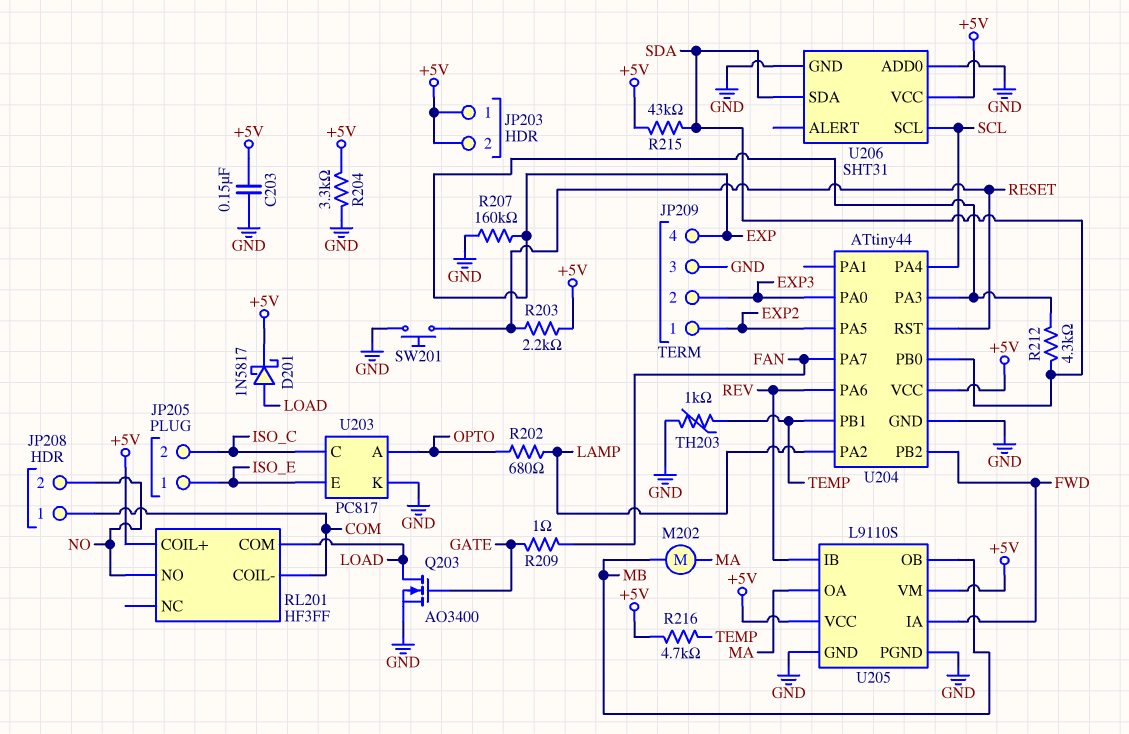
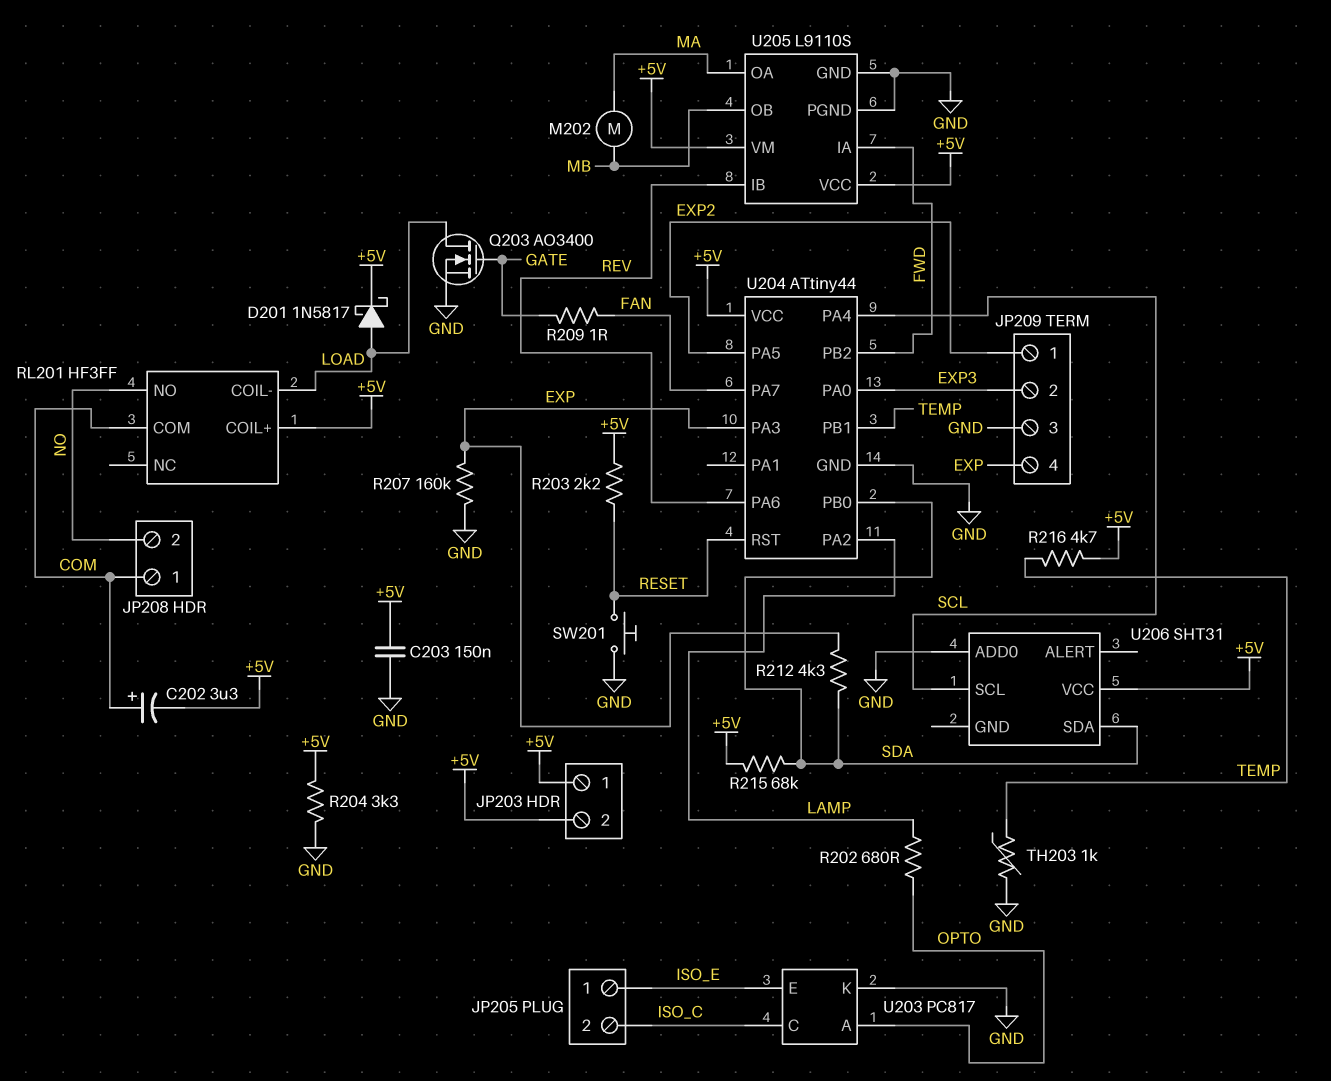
C202: none -> 3.3uF (plus COM, minus +5V)
R215: 43k (+5V, SDA) -> 68k (+5V, SDA)
RL201 pin COIL-: COM -> LOAD
RL201 pin COM: LOAD -> COM
U206 pin GND: GND -> none

